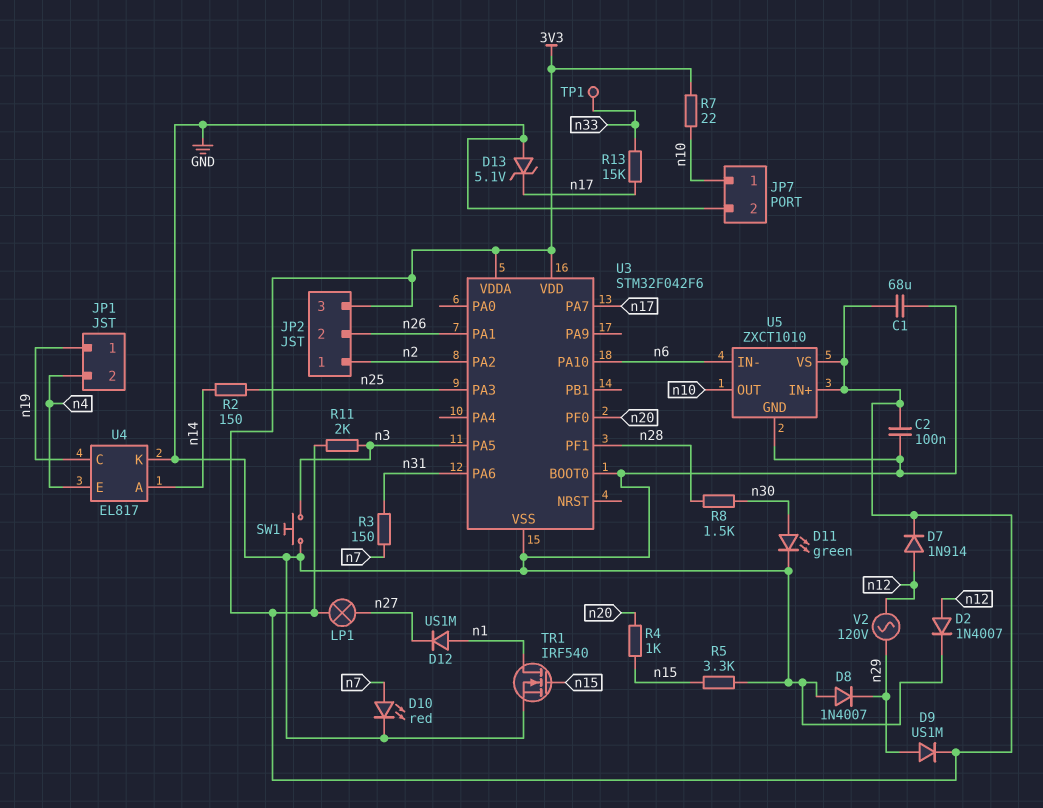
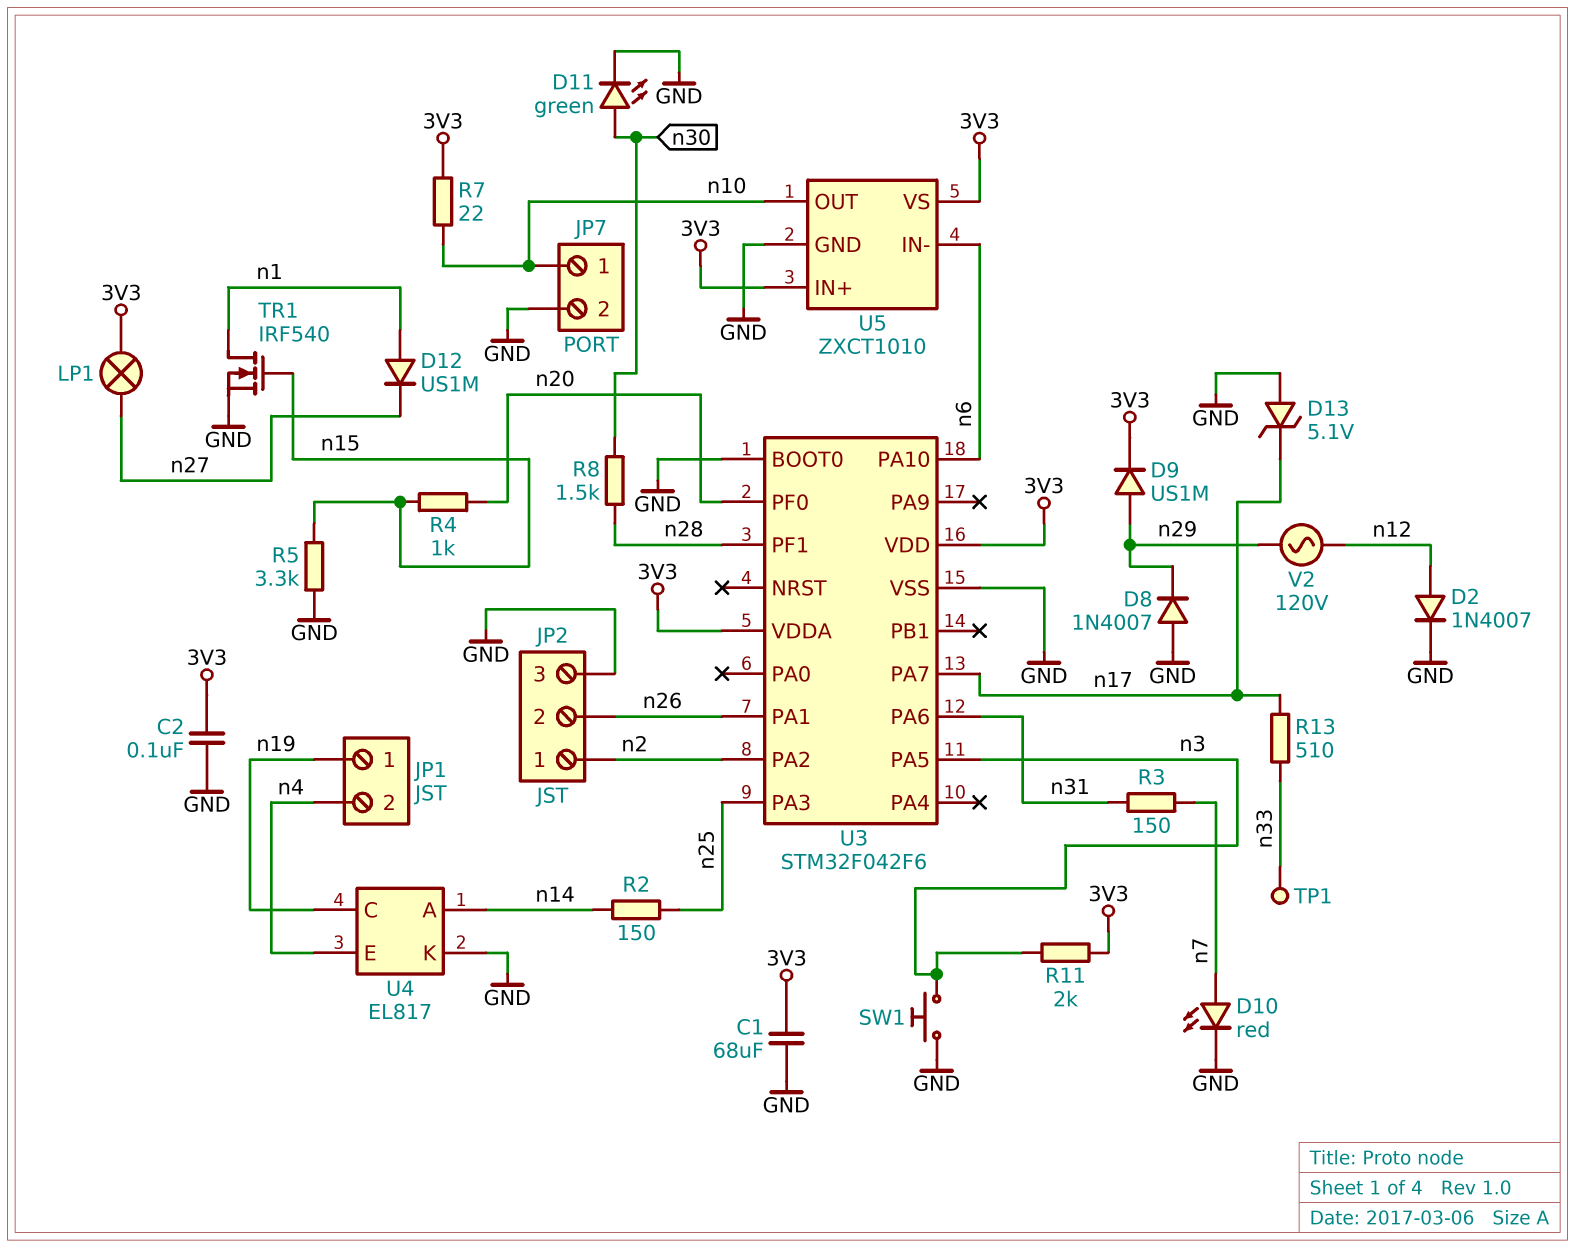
D7: diode 1N914 (A n12, K 3V3) -> none
JP2 pin 3: 3V3 -> GND
R13: 15k (n17, n33) -> 510 (n17, n33)

